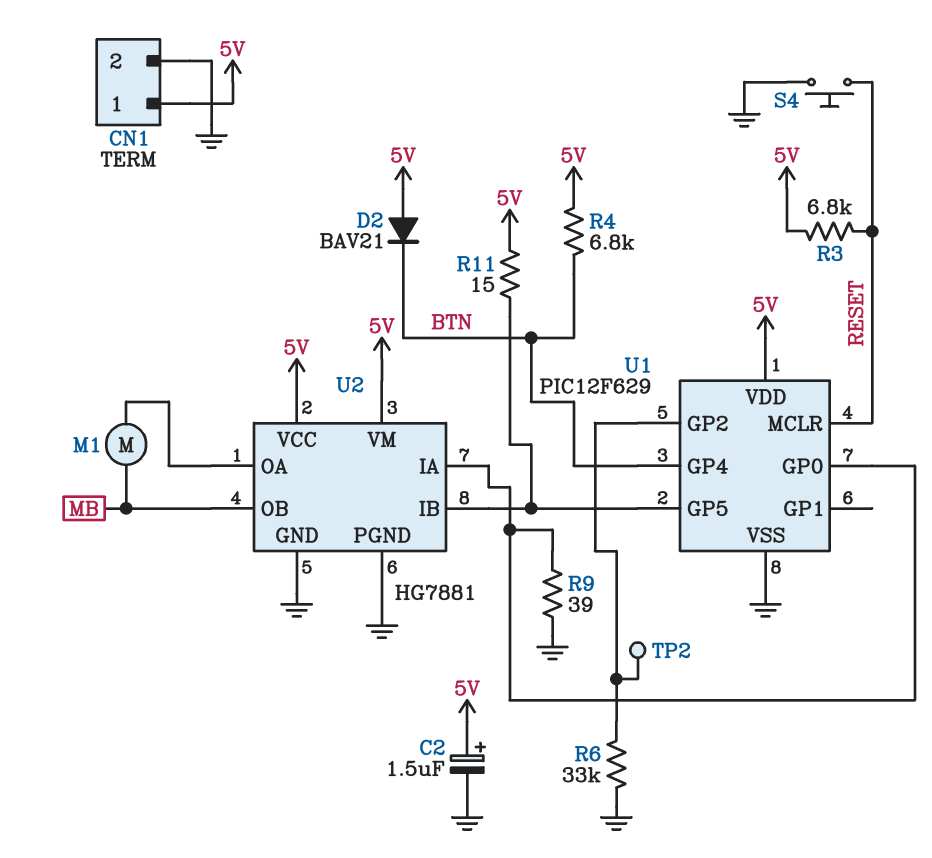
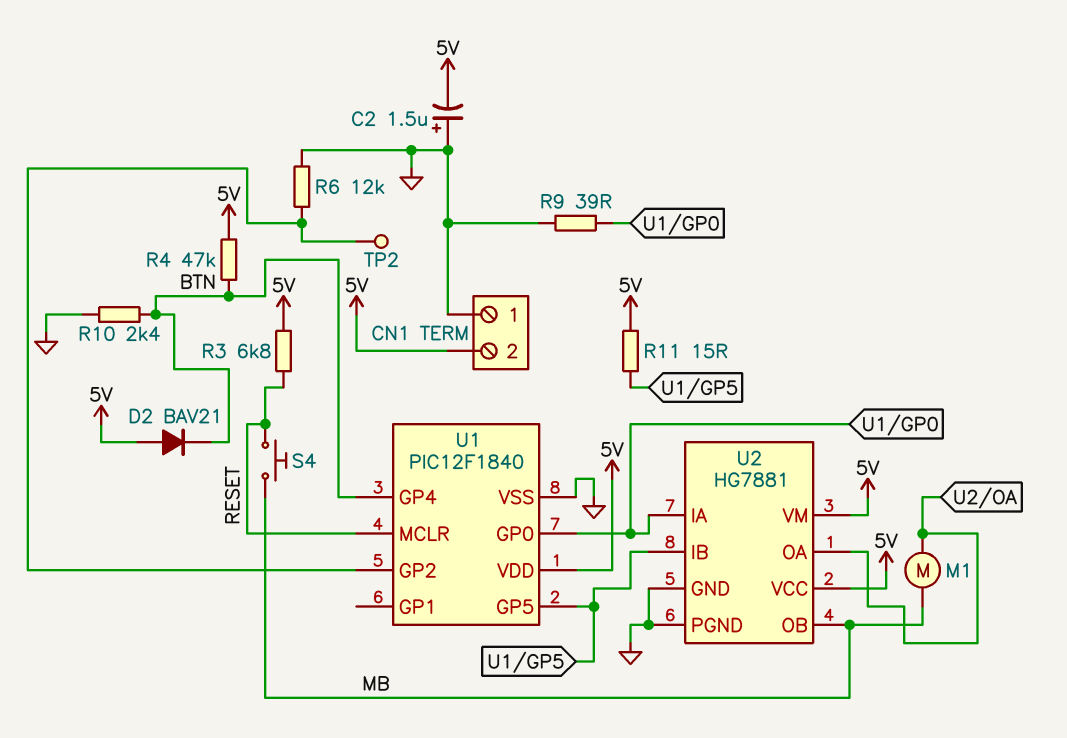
C2: 1.5uF (plus 5V, minus GND) -> 1.5uF (plus GND, minus 5V)
CN1 pin 1: 5V -> GND
CN1 pin 2: GND -> 5V
R4: 6.8k (5V, BTN) -> 47k (5V, BTN)
R6: 33k (GND, U1/GP2) -> 12k (GND, U1/GP2)
R10: none -> 2.4k (BTN, GND)
S4: button (GND, RESET) -> button (MB, RESET)
U1: PIC12F629 -> PIC12F1840

